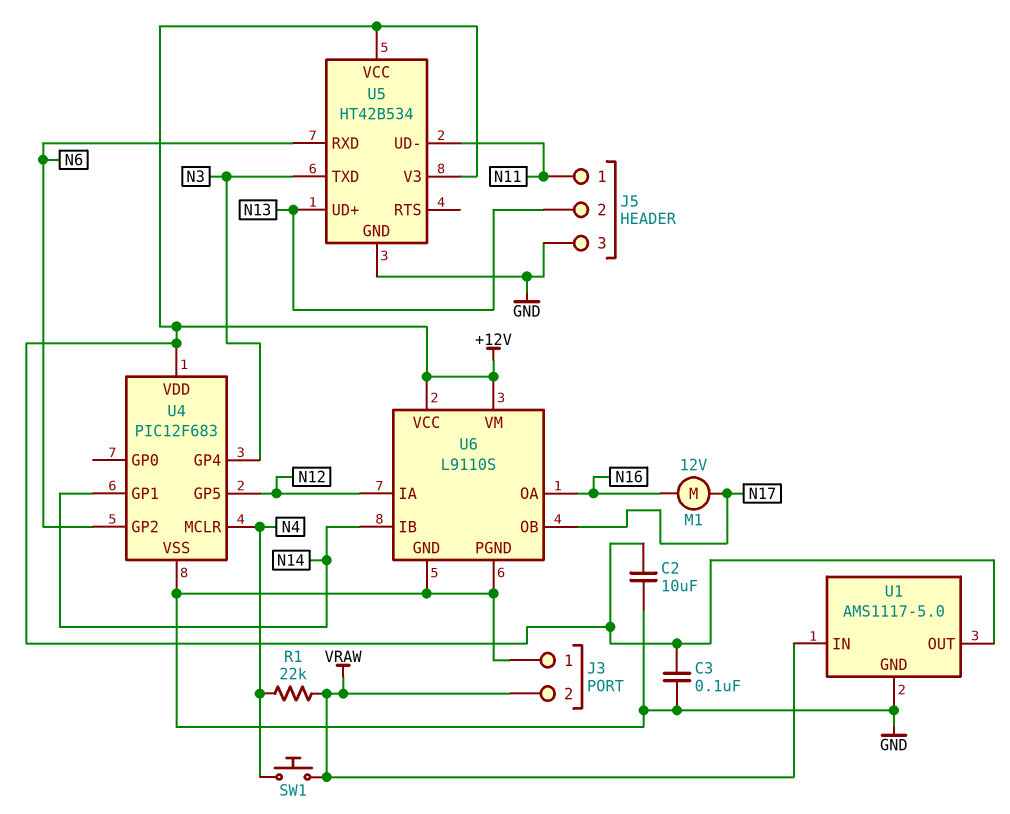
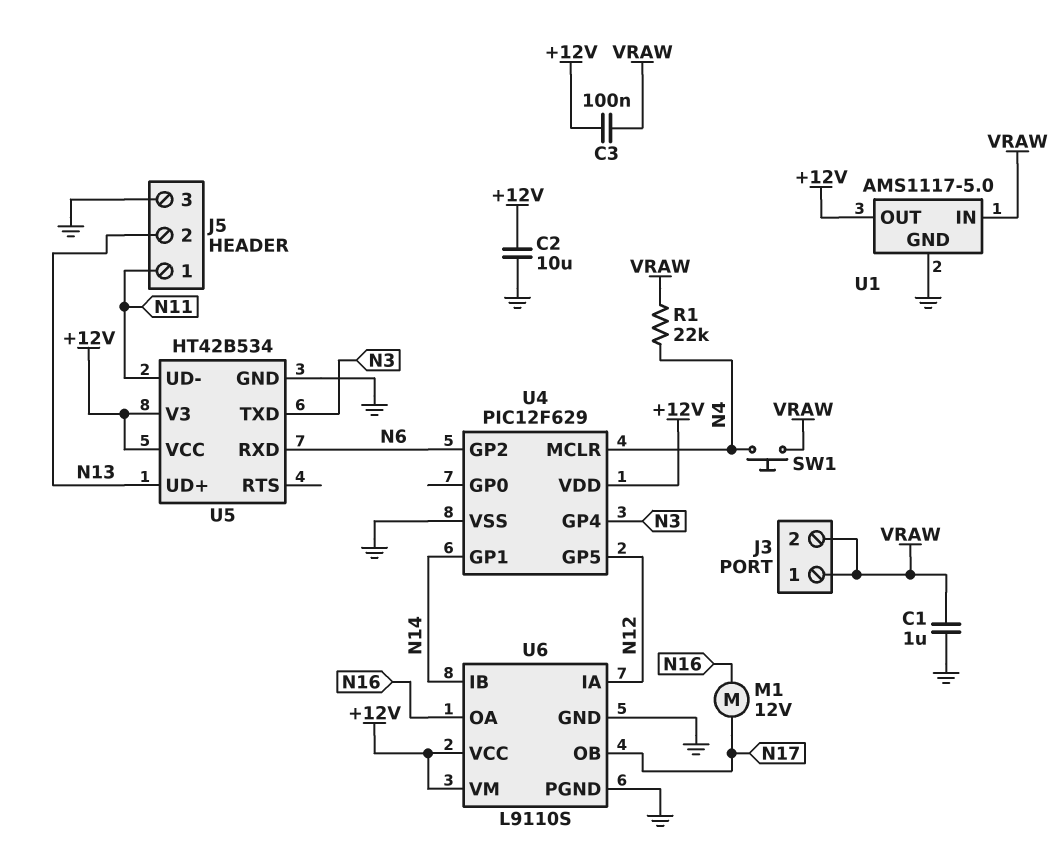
C1: none -> 1uF (GND, VRAW)
C3: 100nF (+12V, GND) -> 100nF (+12V, VRAW)
J3 pin 1: GND -> VRAW
U4: PIC12F683 -> PIC12F629

